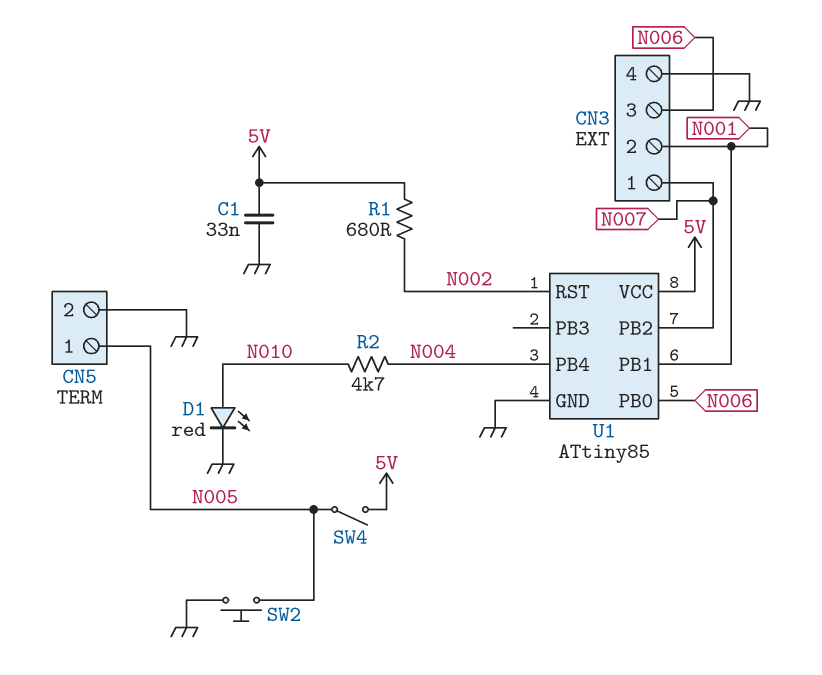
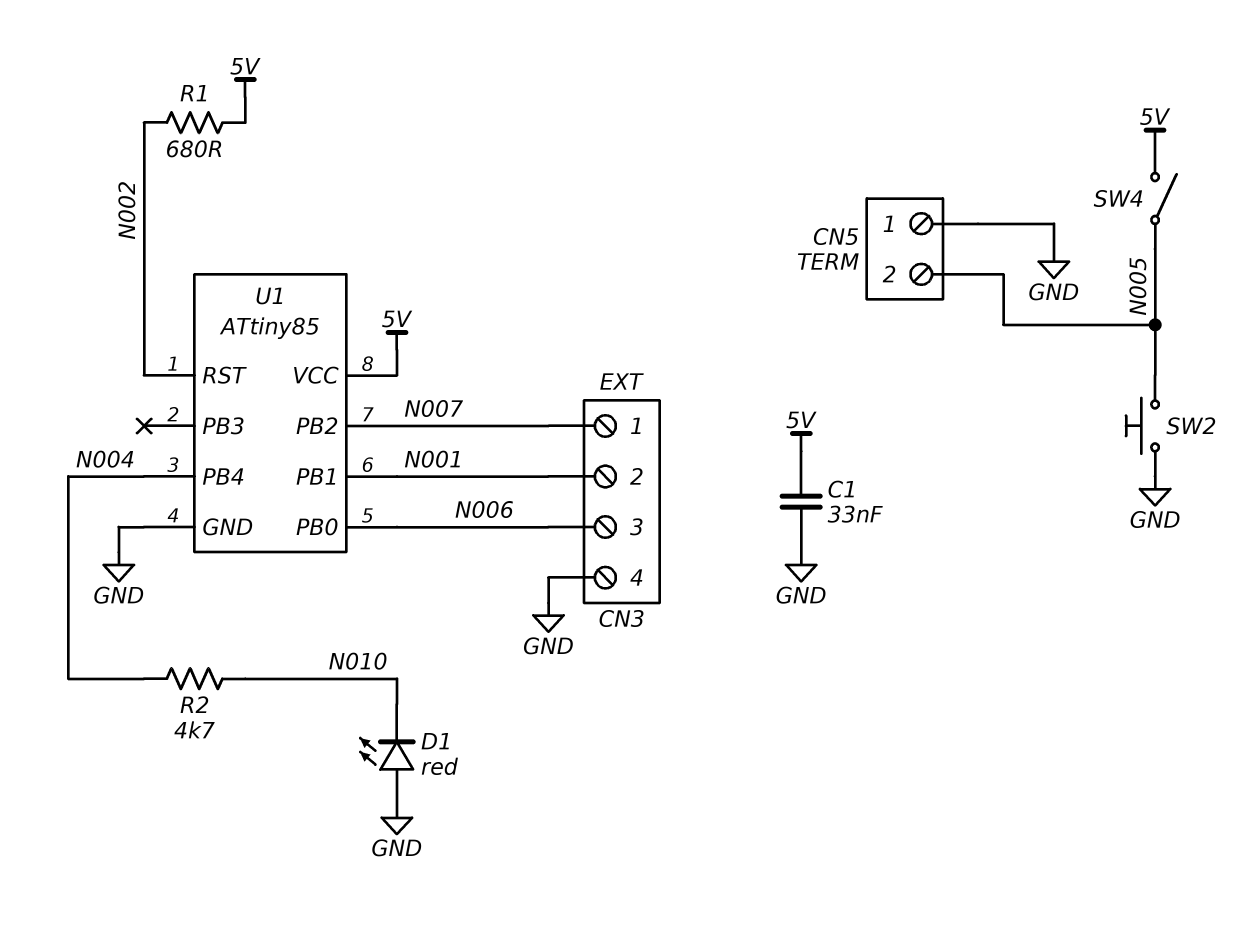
CN5 pin 1: N005 -> GND
CN5 pin 2: GND -> N005
D1: LED red (A N010, K GND) -> LED red (A GND, K N010)

